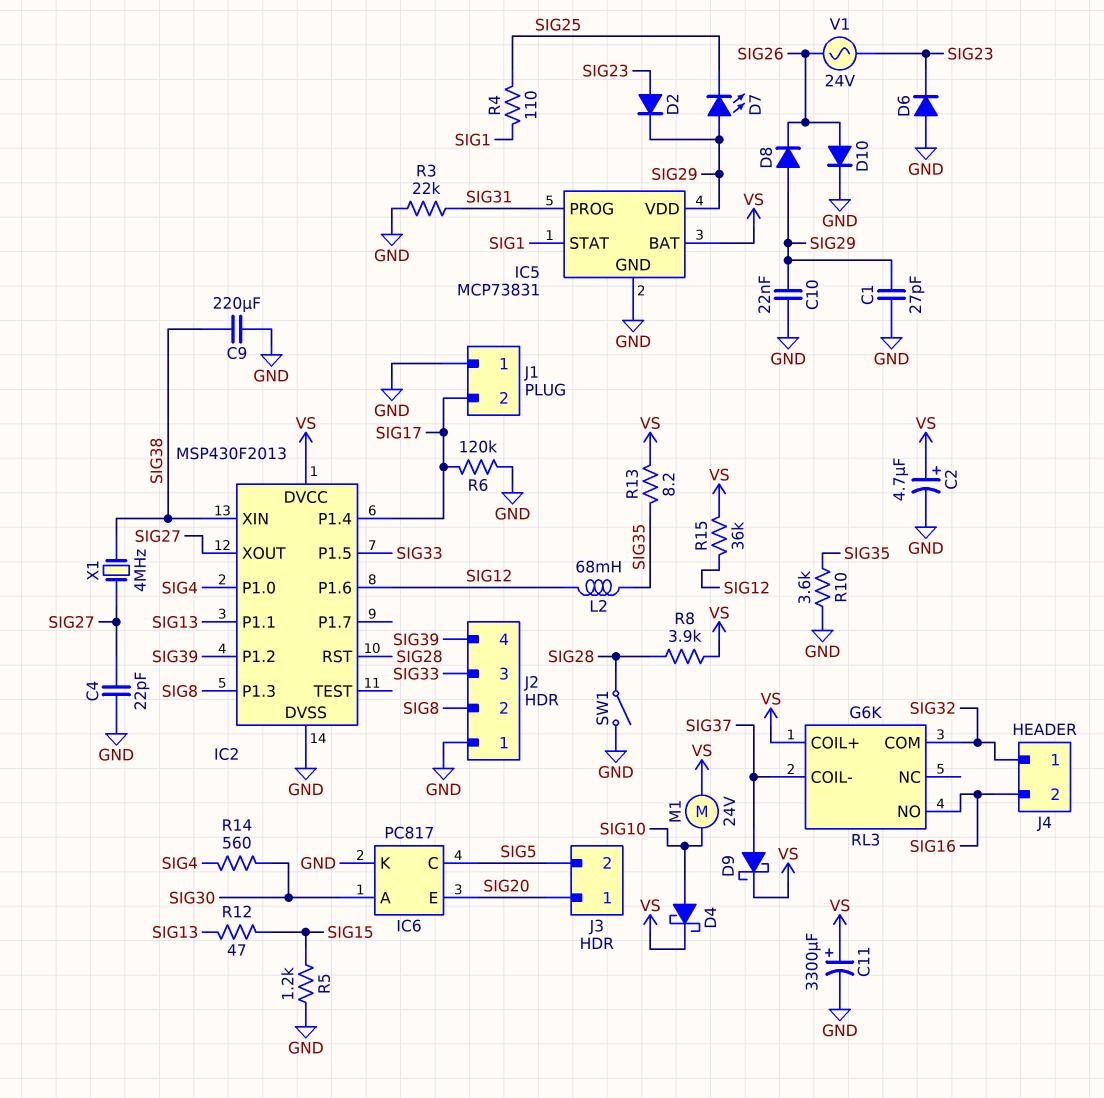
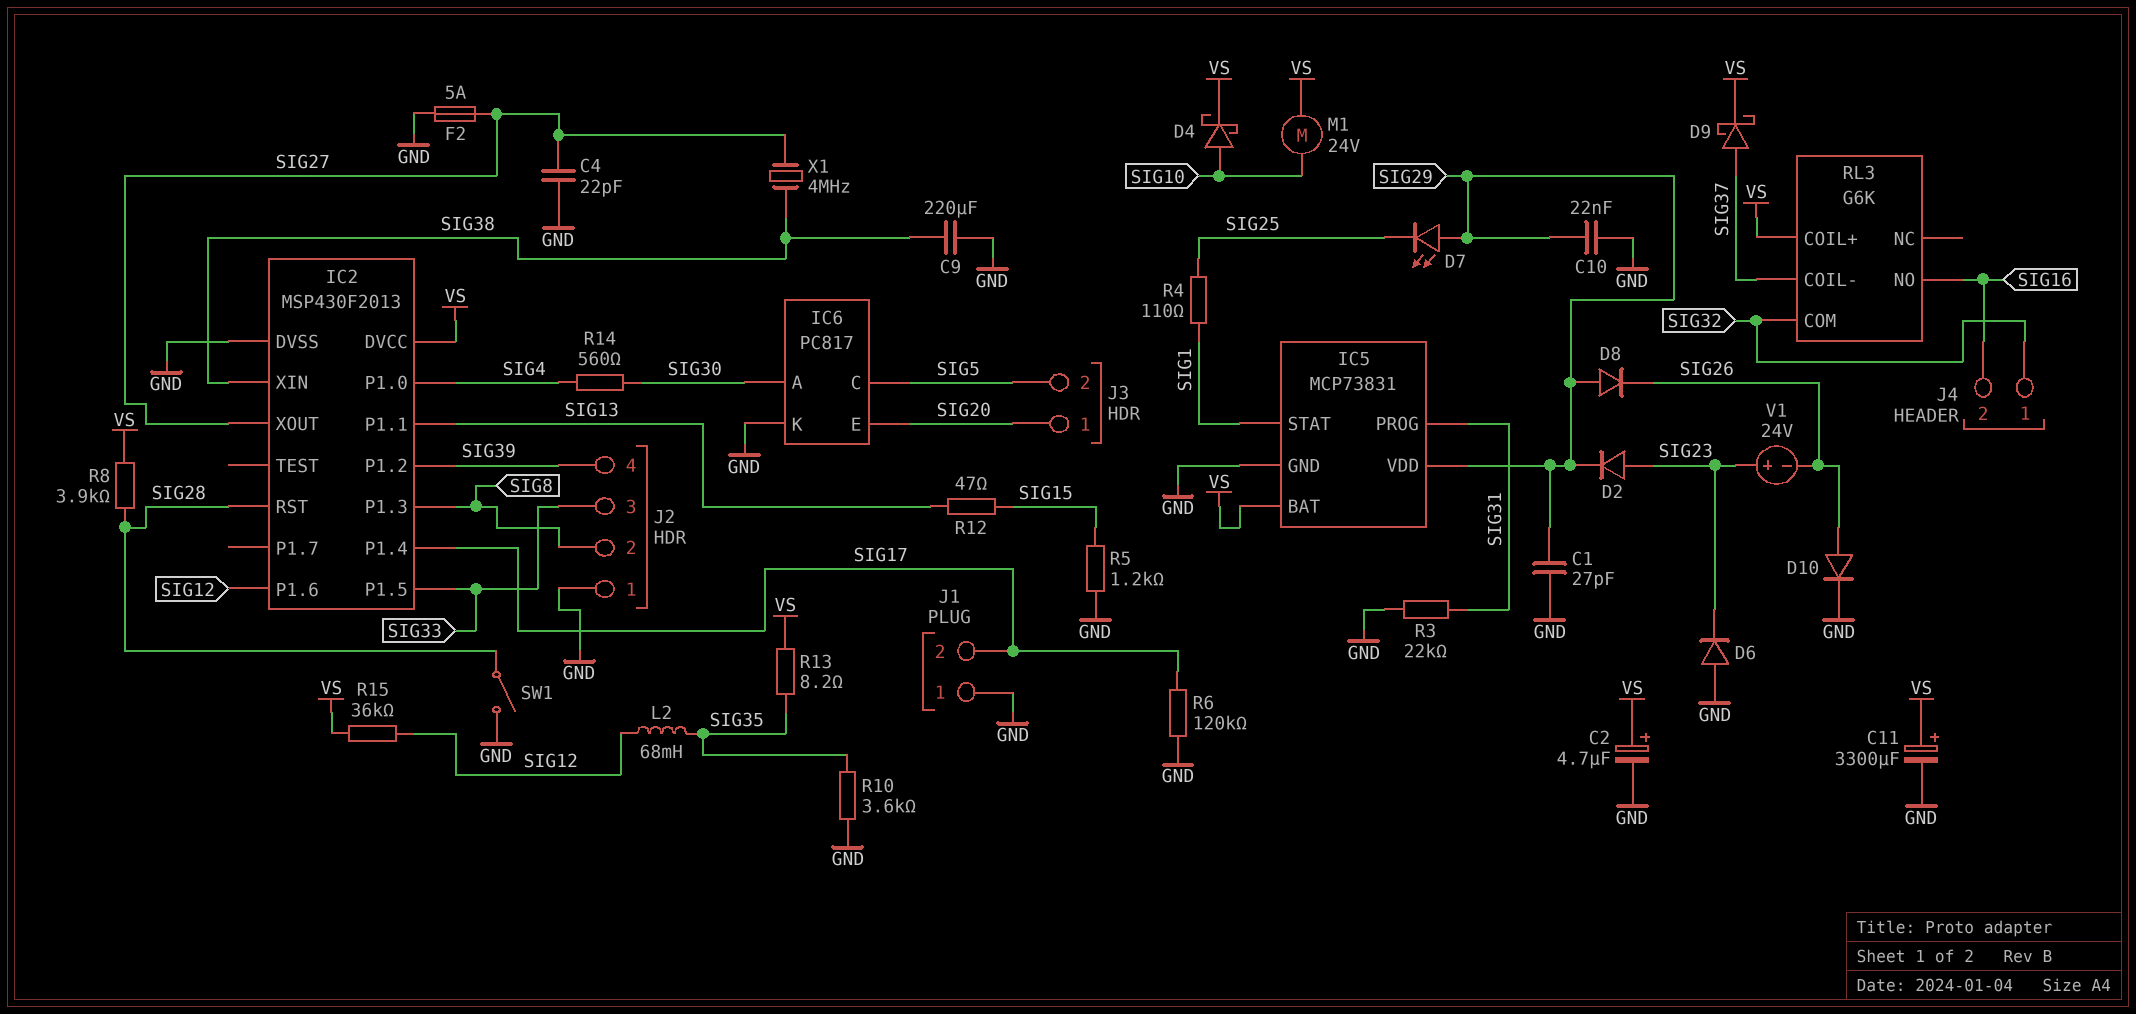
F2: none -> 5A (GND, SIG27)
V1: AC 24V (SIG23, SIG26) -> 24V (plus SIG23, minus SIG26)

